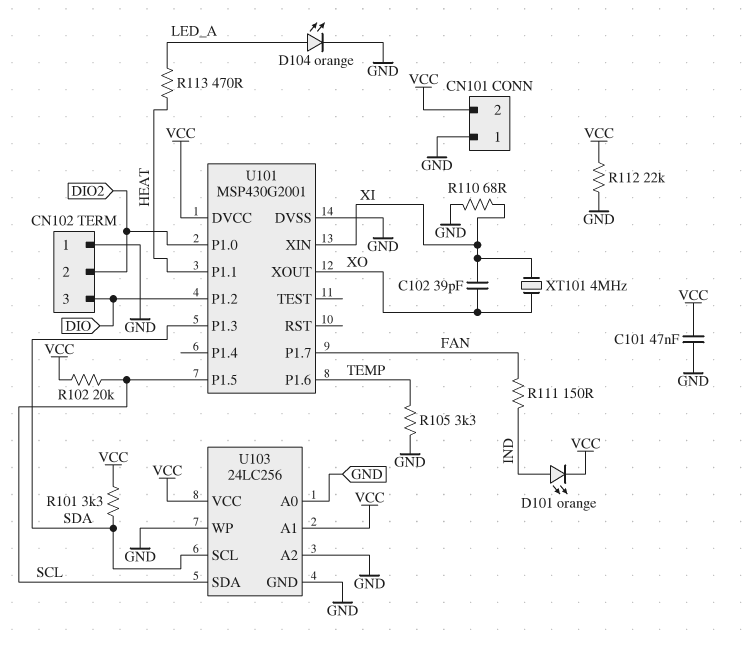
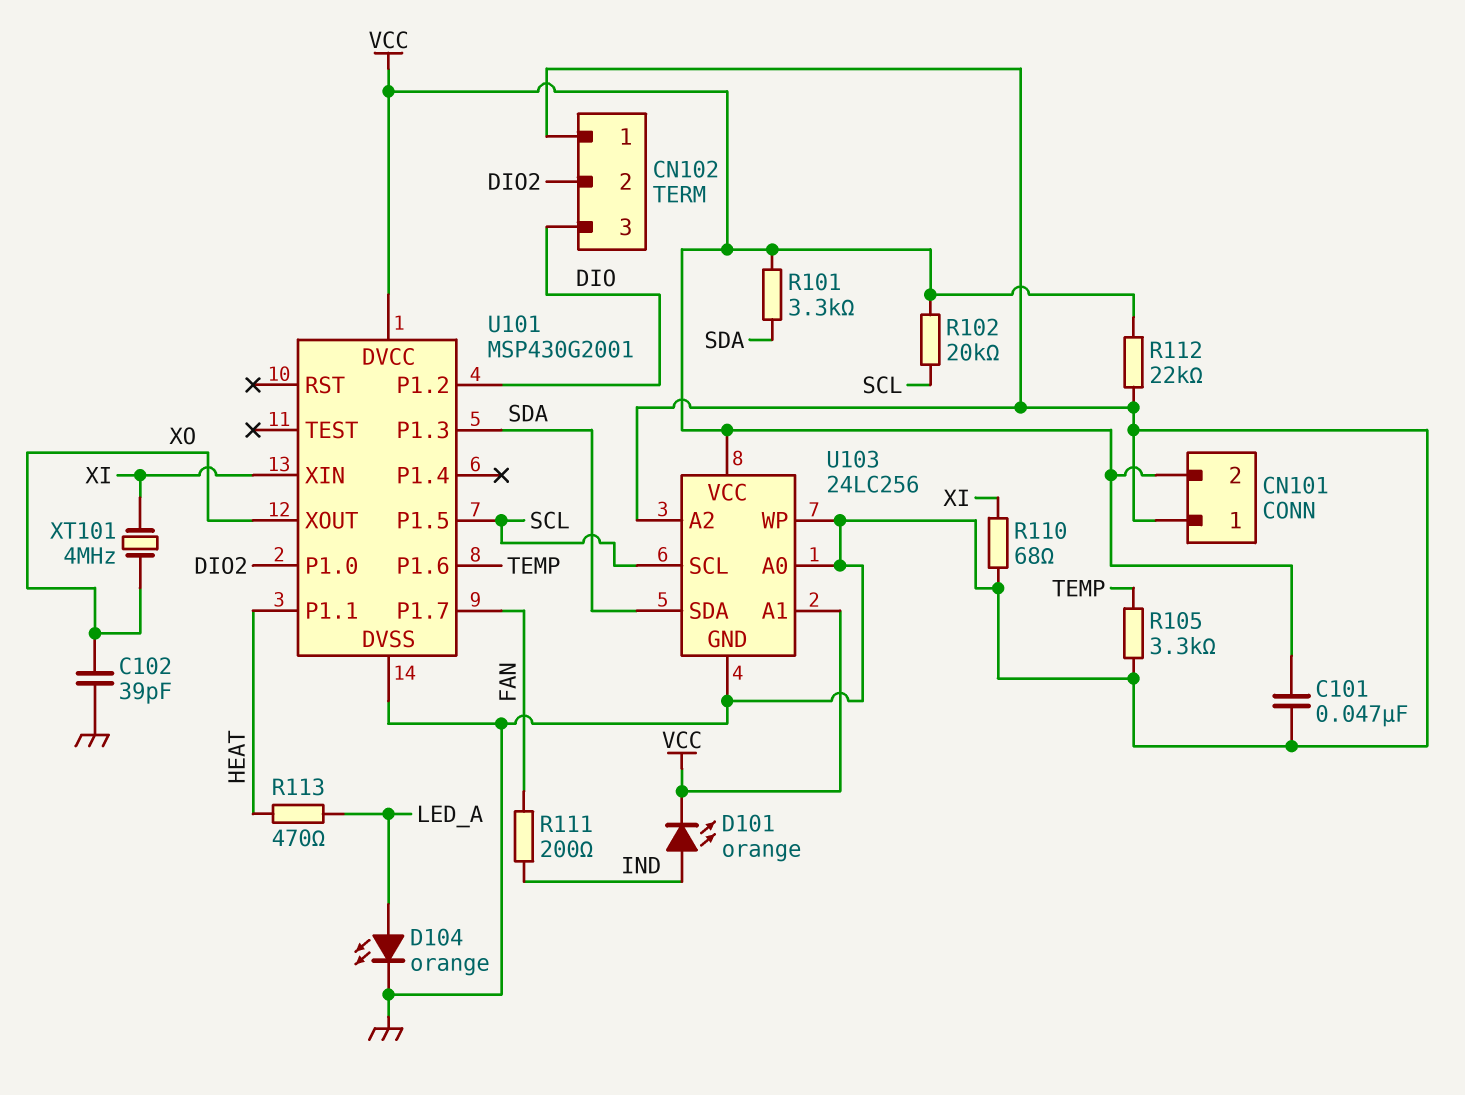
C102: 39pF (XI, XO) -> 39pF (GND, XO)
R111: 150 (FAN, IND) -> 200 (FAN, IND)
U103 pin SCL: SDA -> SCL
U103 pin SDA: SCL -> SDA

